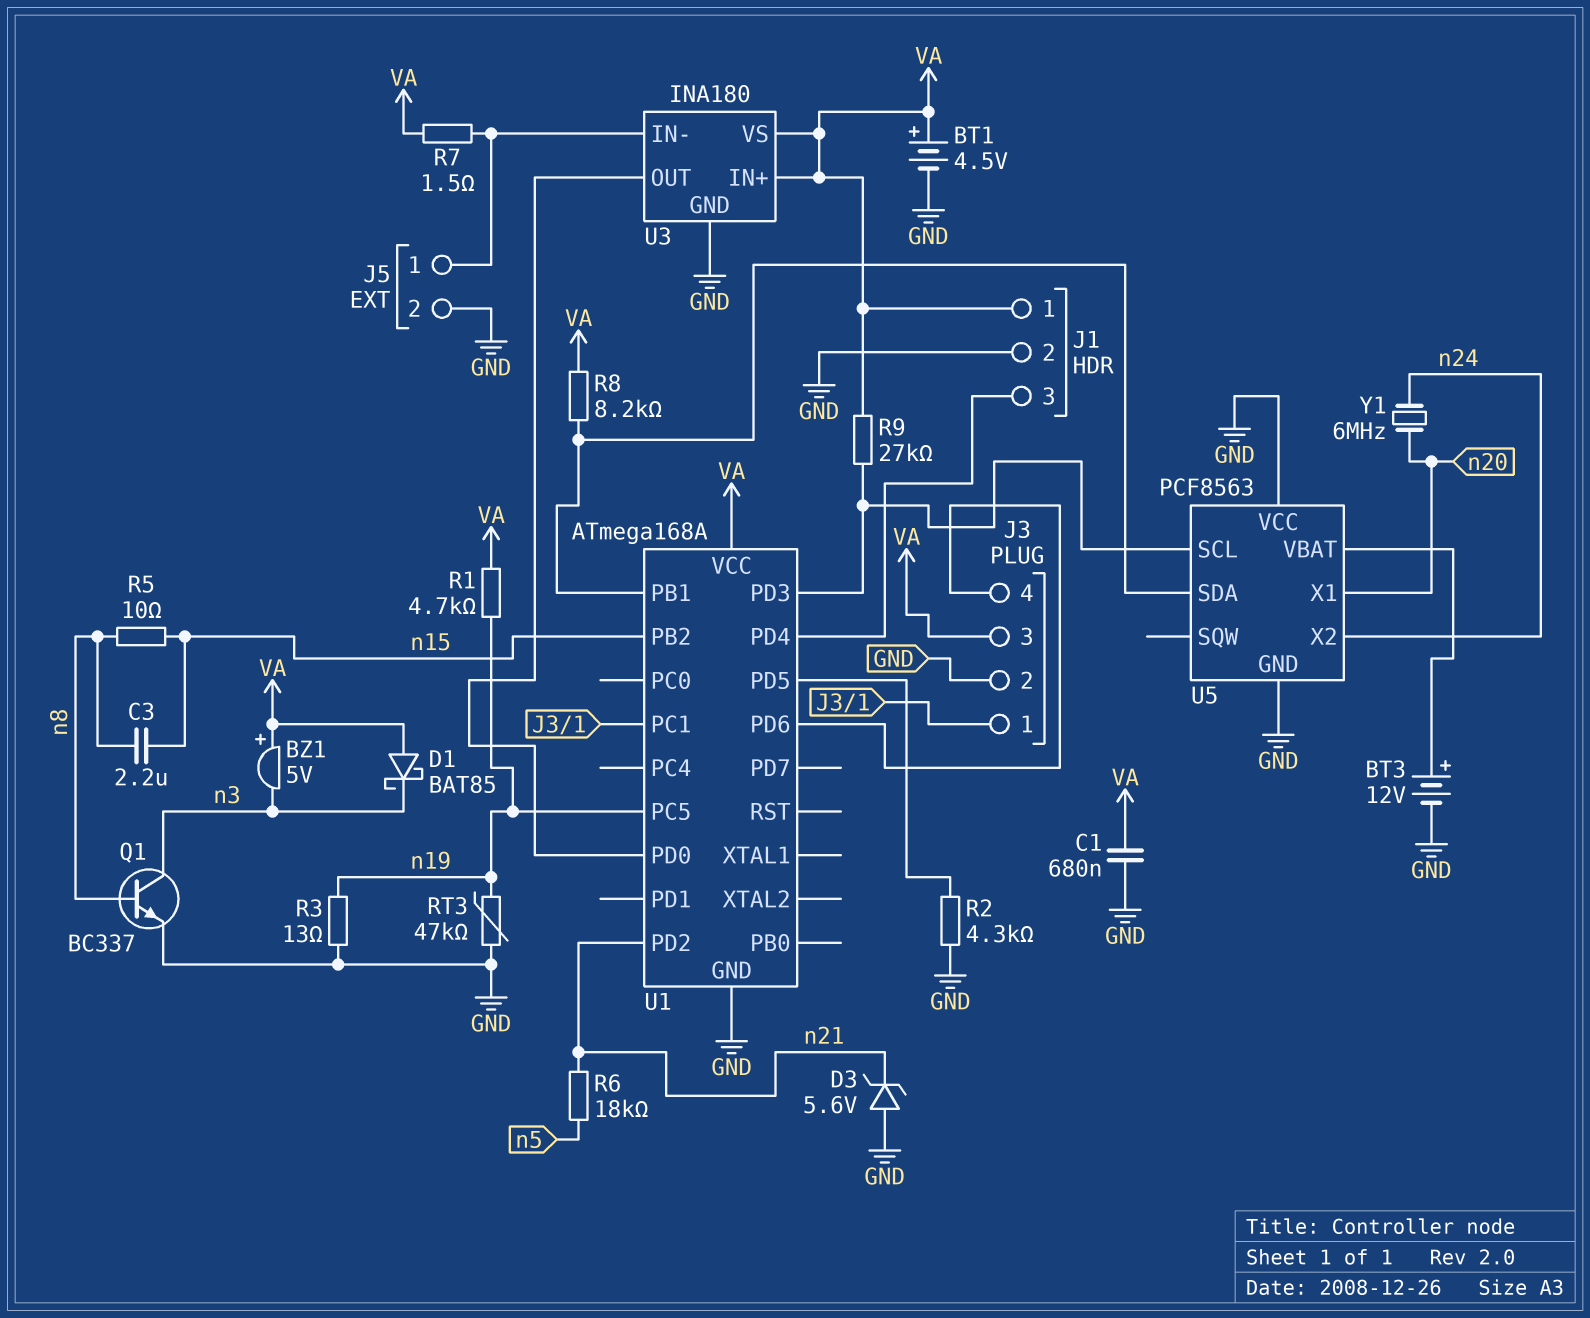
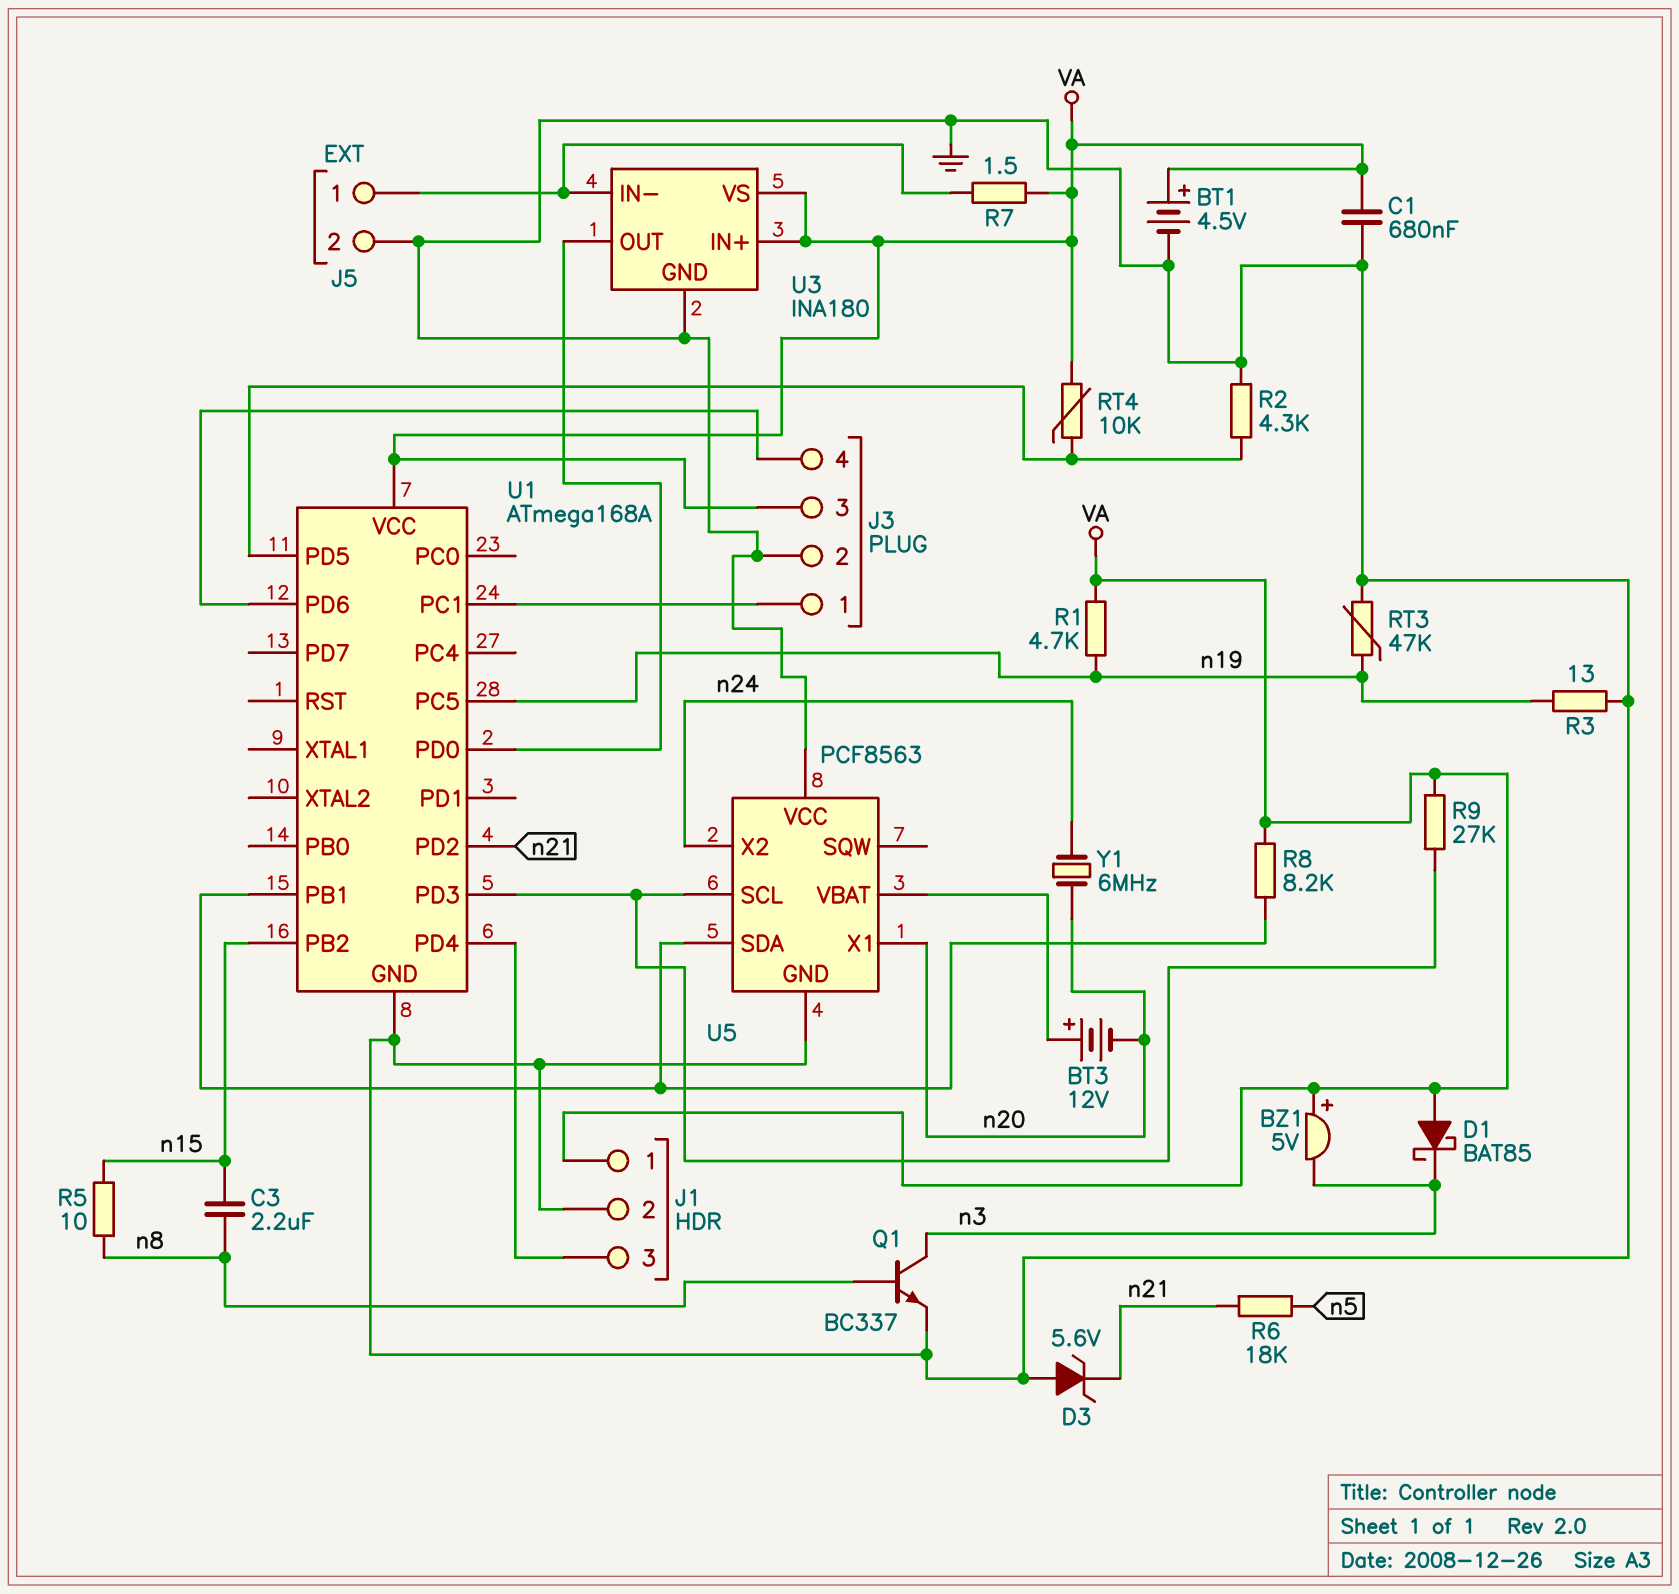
BT3: 12V (plus U5/VBAT, minus GND) -> 12V (plus U5/VBAT, minus n20)
RT4: none -> 10k (U1/PD5, VA)

